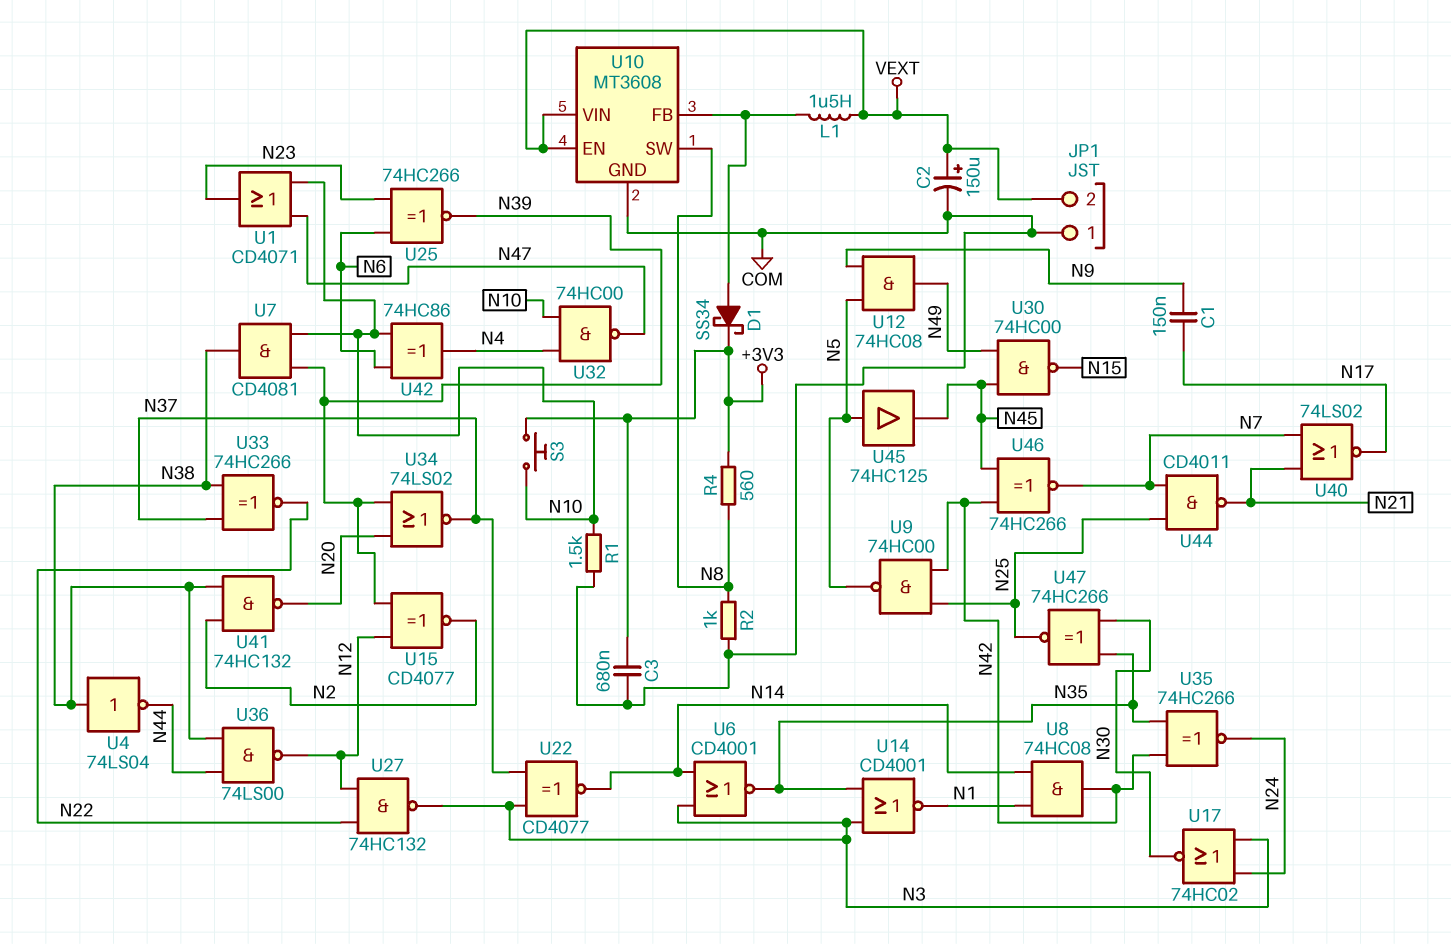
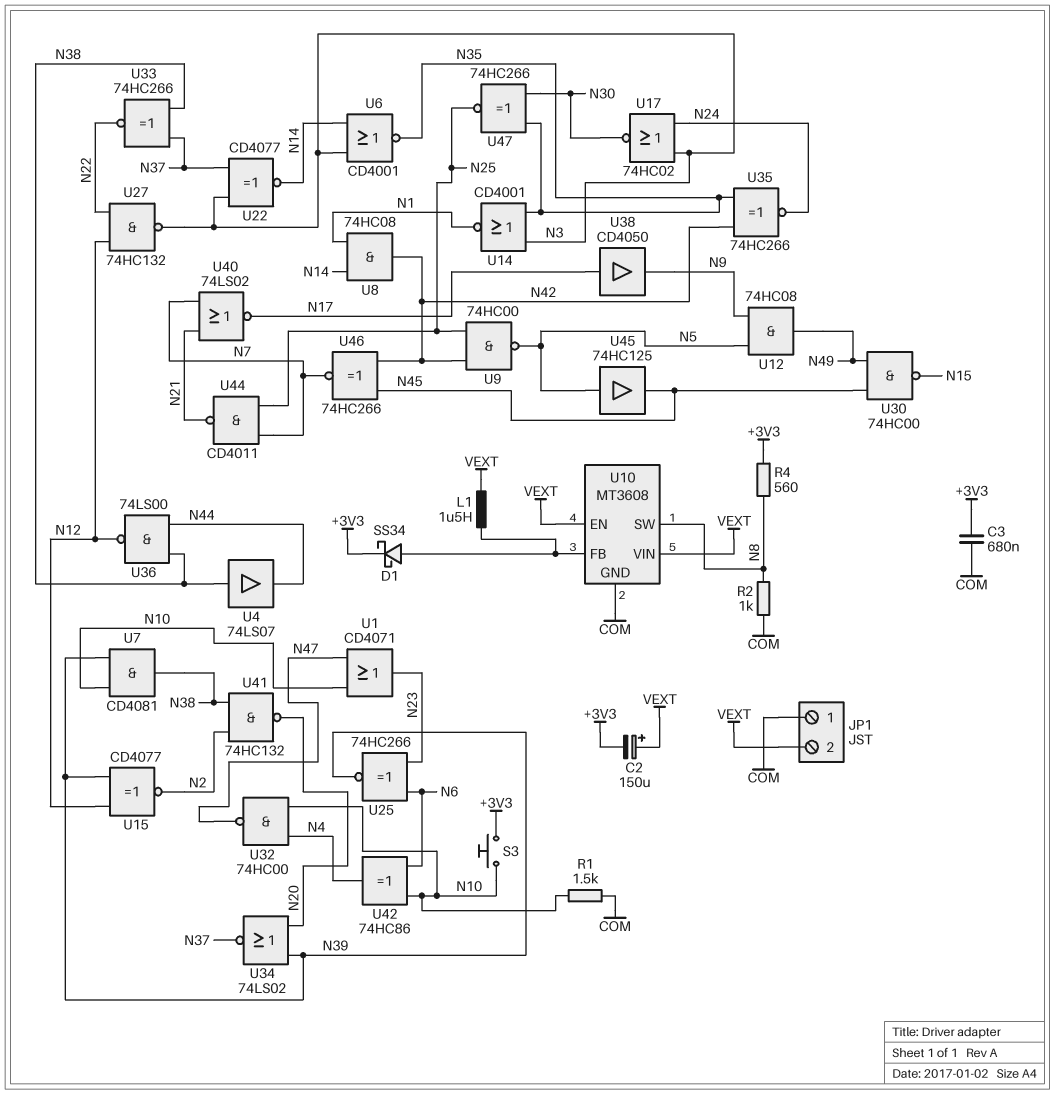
C1: 150nF (N9, N17) -> none
C2: 150uF (plus VEXT, minus COM) -> 150uF (plus VEXT, minus +3V3)
U4: NOT 74LS04 (in N38, out N44) -> buffer 74LS07 (in N38, out N44)
U38: none -> buffer CD4050 (in N17, out N9)

